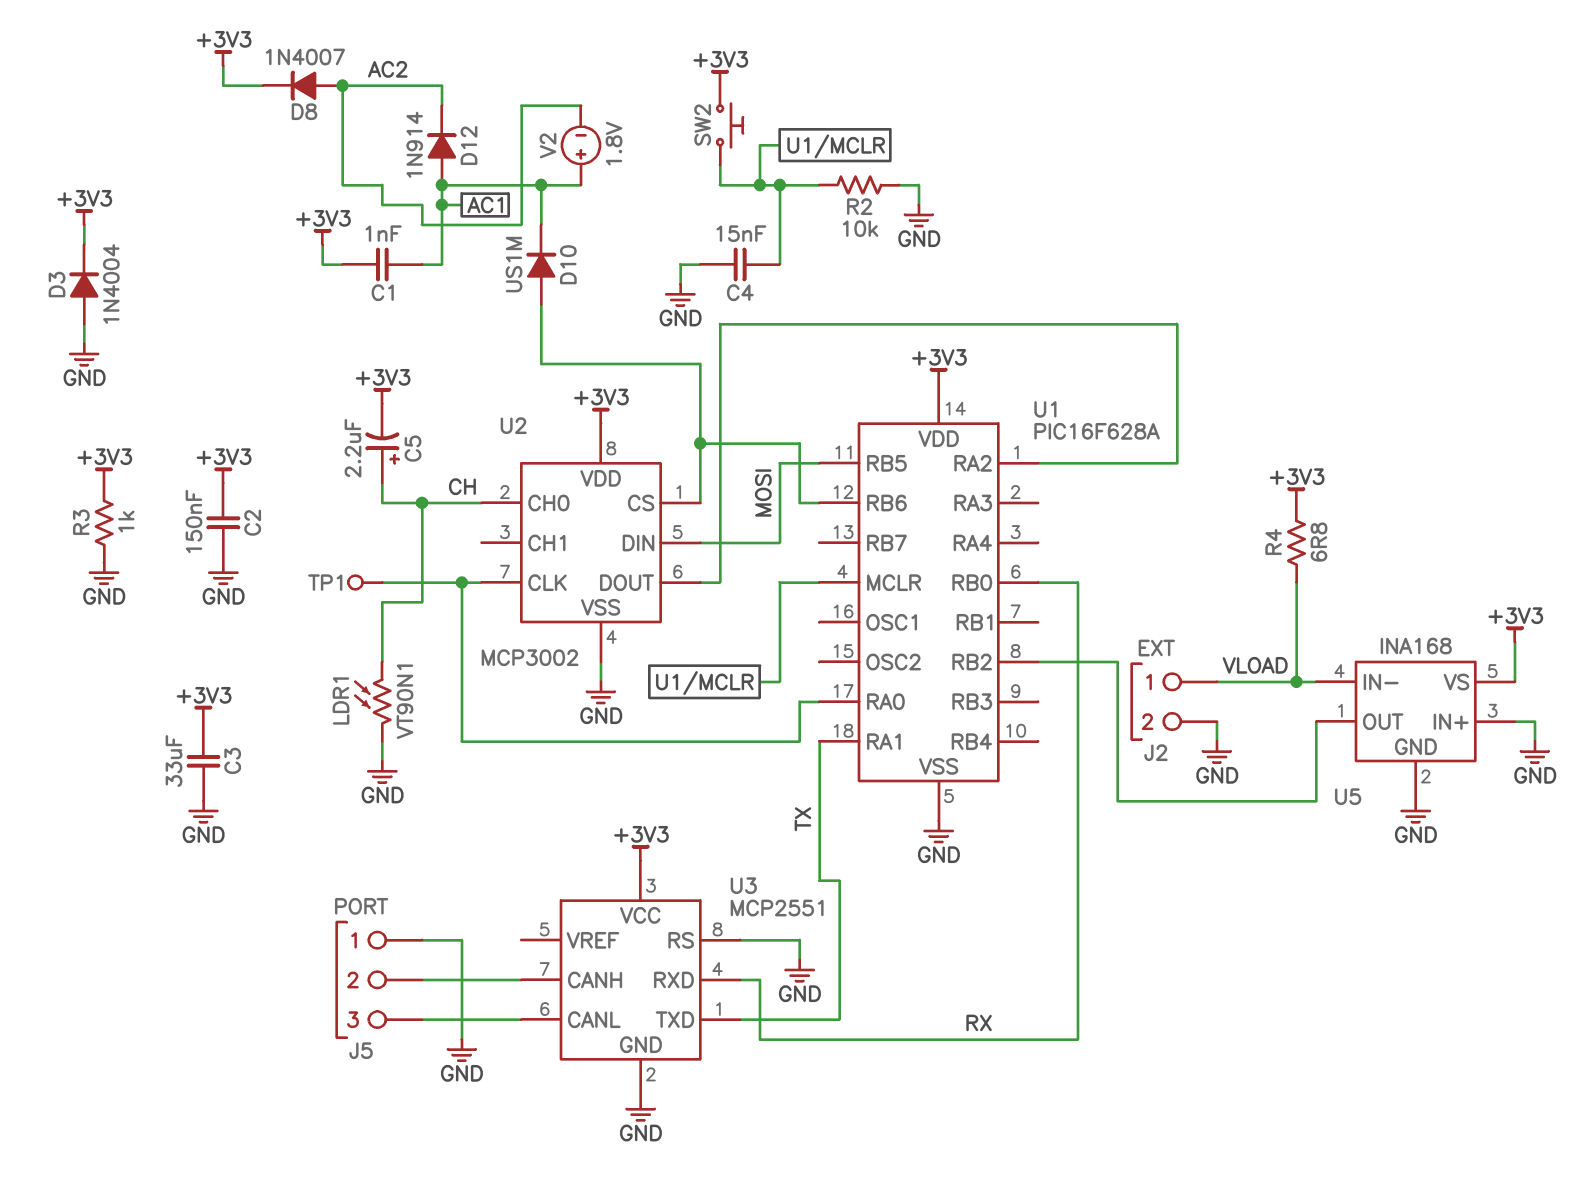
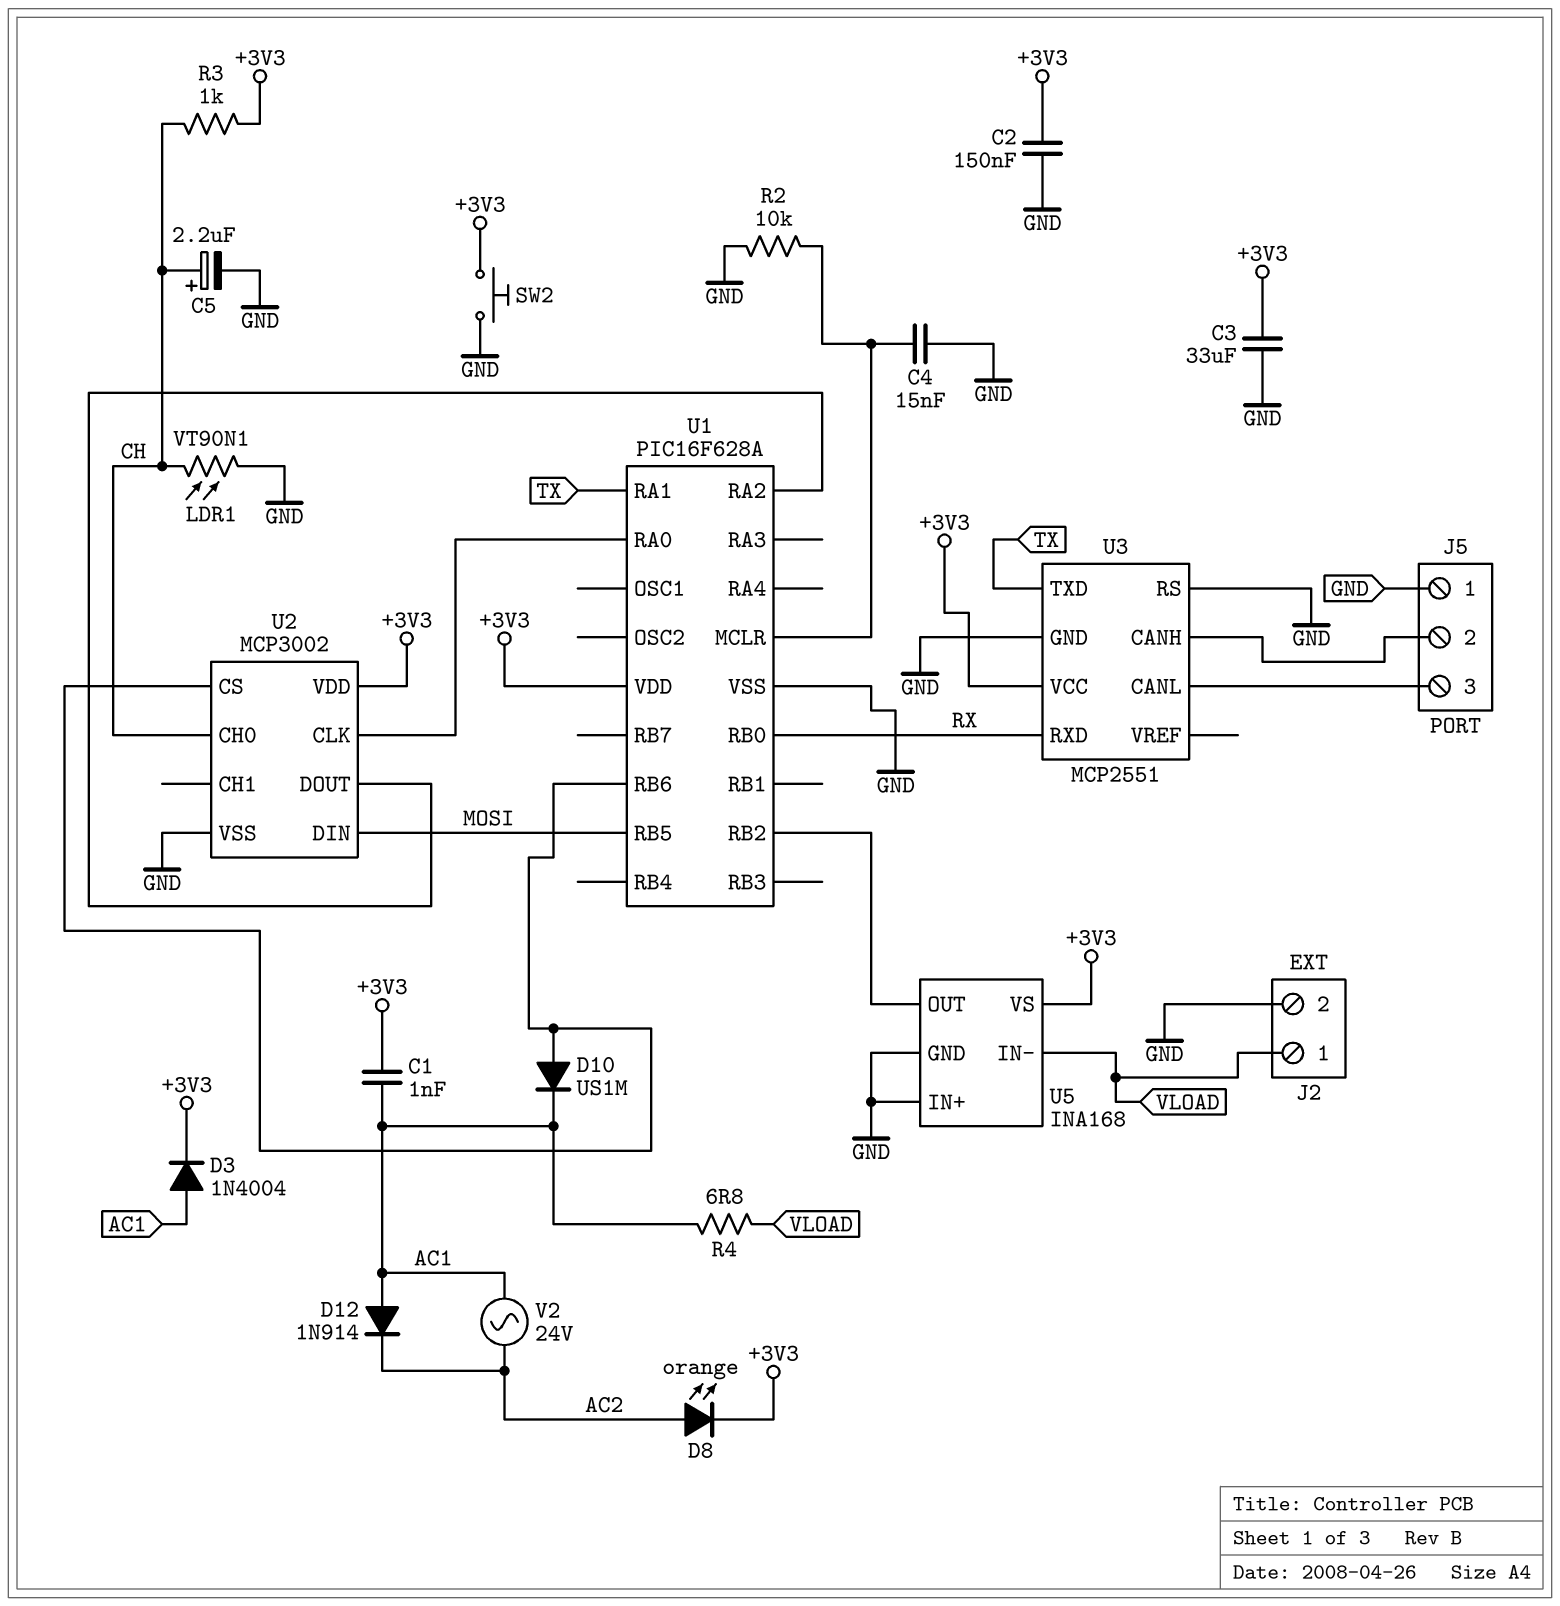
C5: 2.2uF (plus CH, minus +3V3) -> 2.2uF (plus CH, minus GND)
D3: diode 1N4004 (A GND, K +3V3) -> diode 1N4004 (A AC1, K +3V3)
D8: diode 1N4007 (A AC2, K +3V3) -> LED orange (A AC2, K +3V3)
R3: 1k (+3V3, GND) -> 1k (+3V3, CH)
R4: 6.8 (+3V3, VLOAD) -> 6.8 (AC1, VLOAD)
SW2: button (+3V3, U1/MCLR) -> button (+3V3, GND)
TP1: test point (U1/RA0) -> none
V2: 1.8V (plus AC1, minus AC2) -> AC 24V (AC1, AC2)

